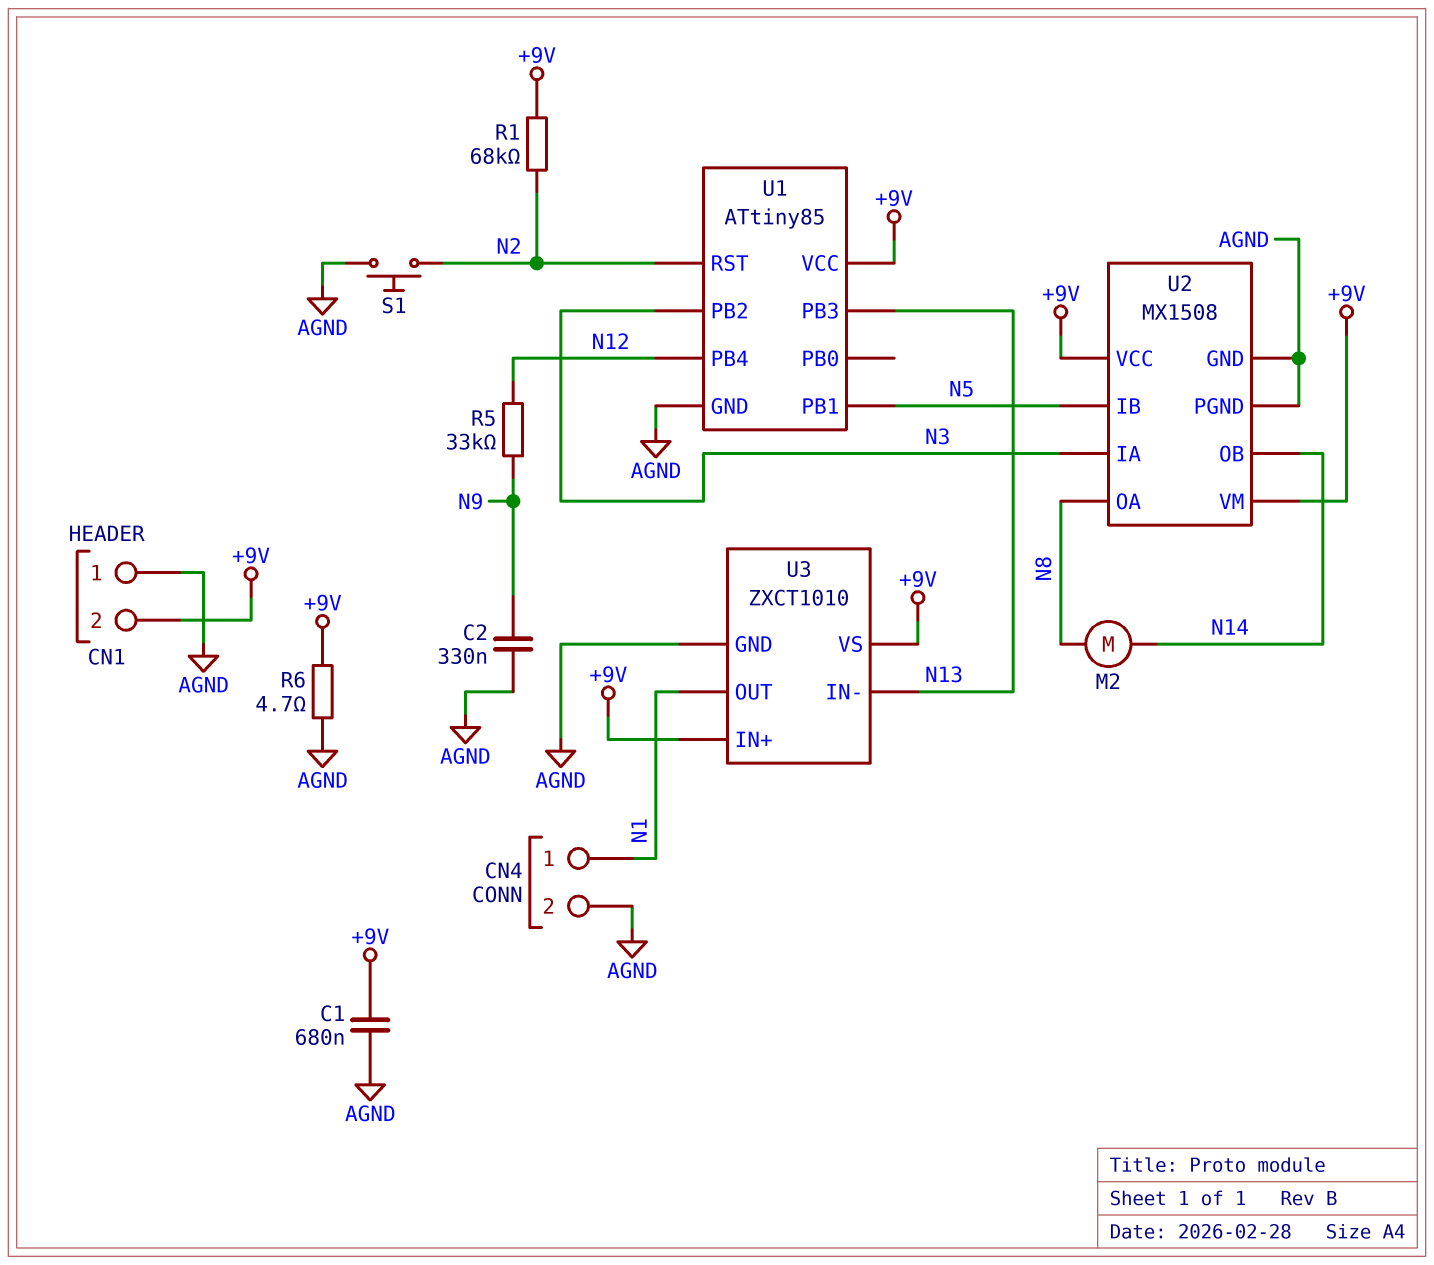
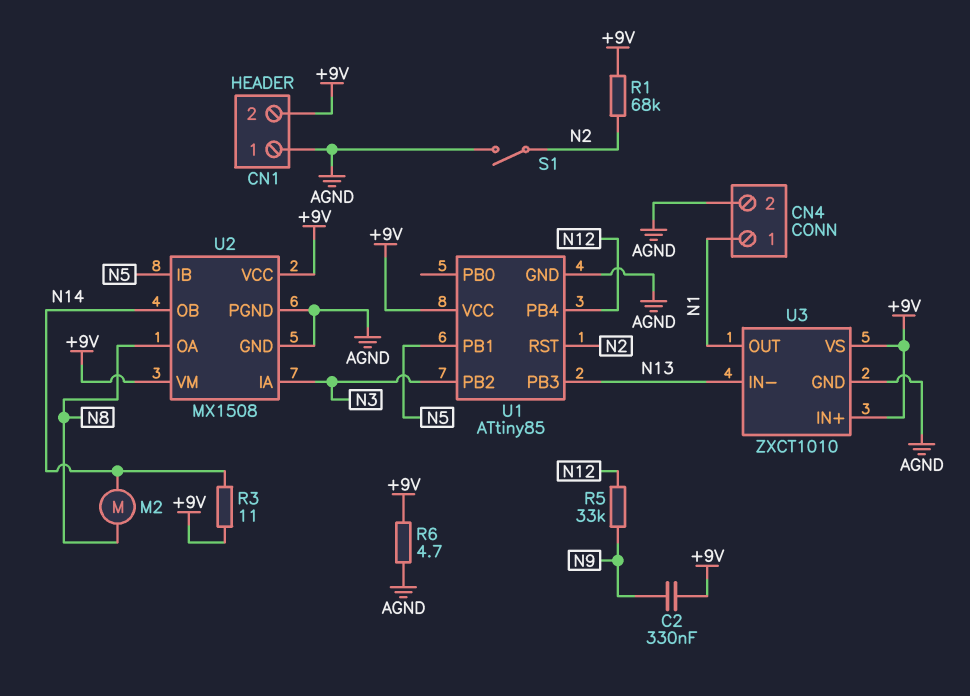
C1: 680nF (+9V, AGND) -> none
C2: 330nF (AGND, N9) -> 330nF (+9V, N9)
R3: none -> 11 (+9V, N14)
S1: button (AGND, N2) -> switch (AGND, N2)

